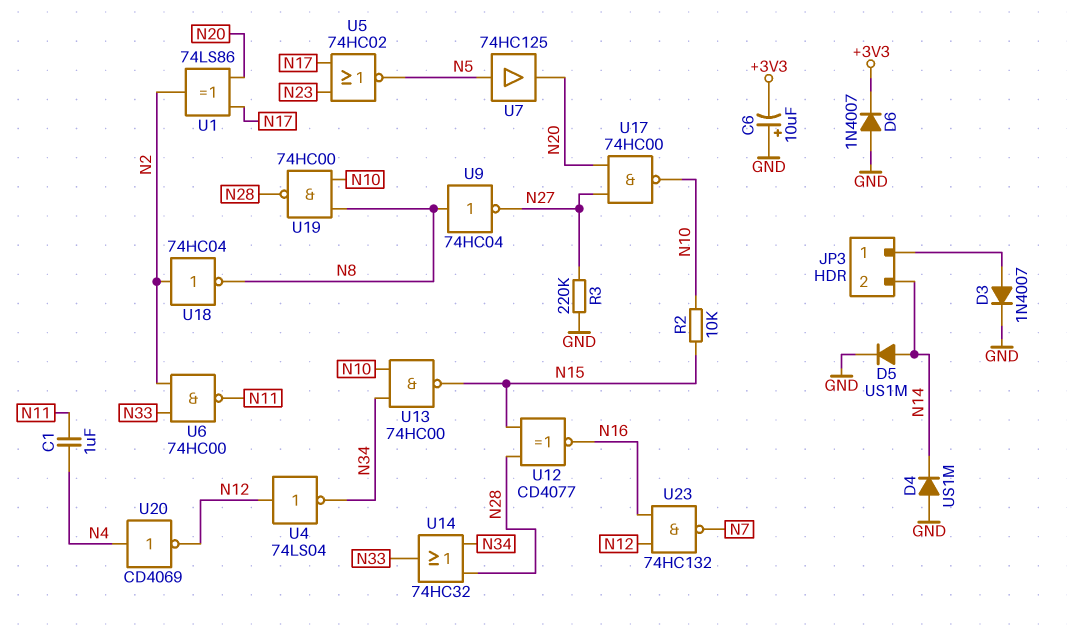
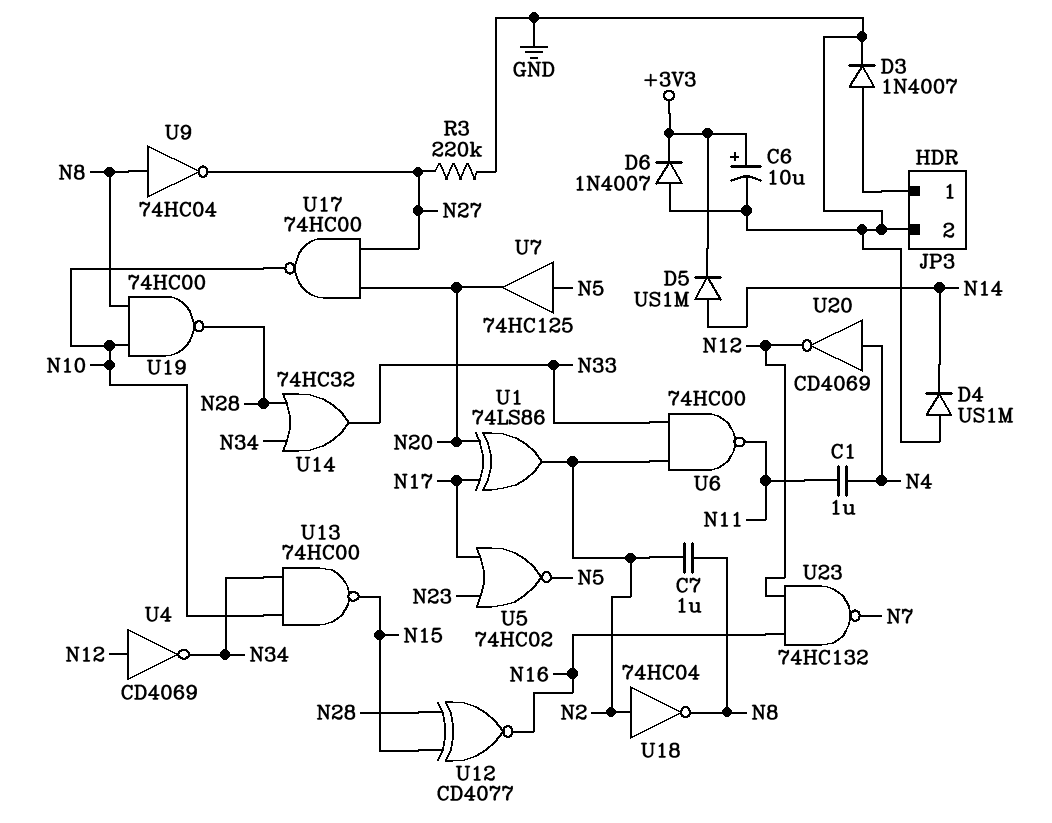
C6: 10uF (plus GND, minus +3V3) -> 10uF (plus +3V3, minus GND)
C7: none -> 1uF (N2, N8)
D5: diode US1M (A N14, K GND) -> diode US1M (A N14, K +3V3)
JP3 pin 2: N14 -> GND
R2: 10k (N10, N15) -> none
U4: NOT 74LS04 (in N12, out N34) -> NOT CD4069 (in N12, out N34)

